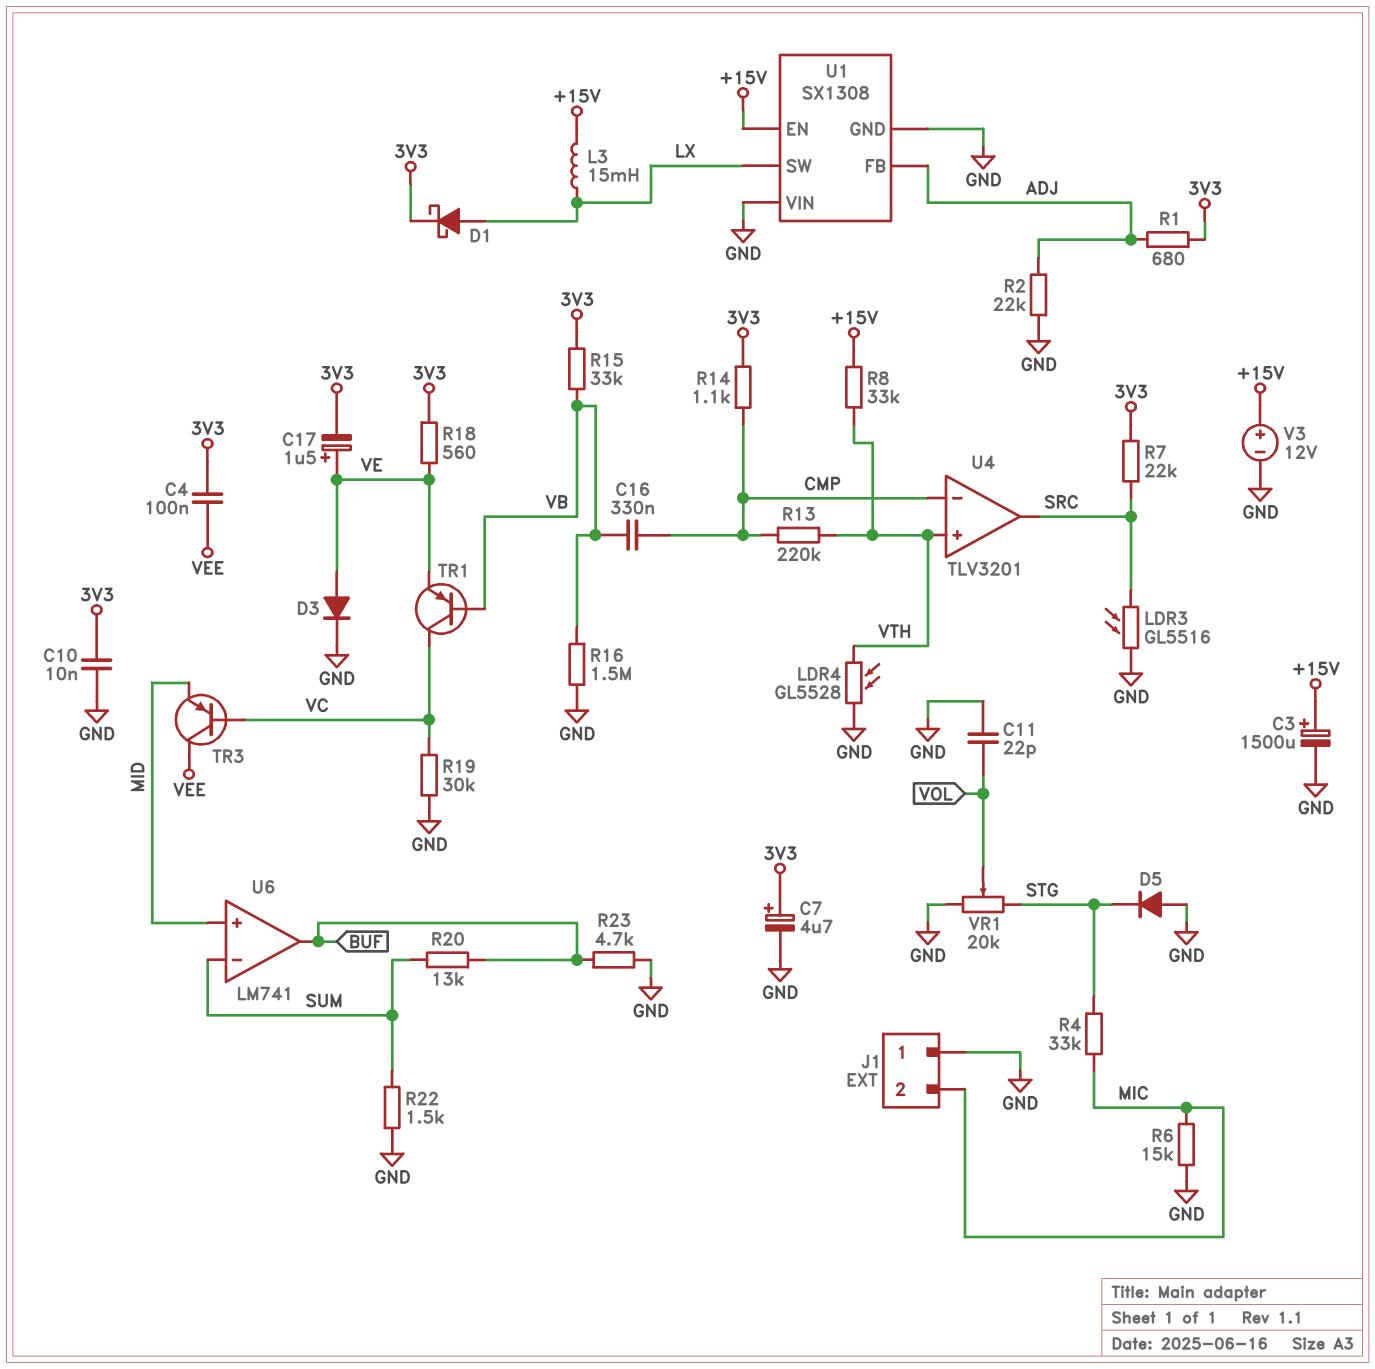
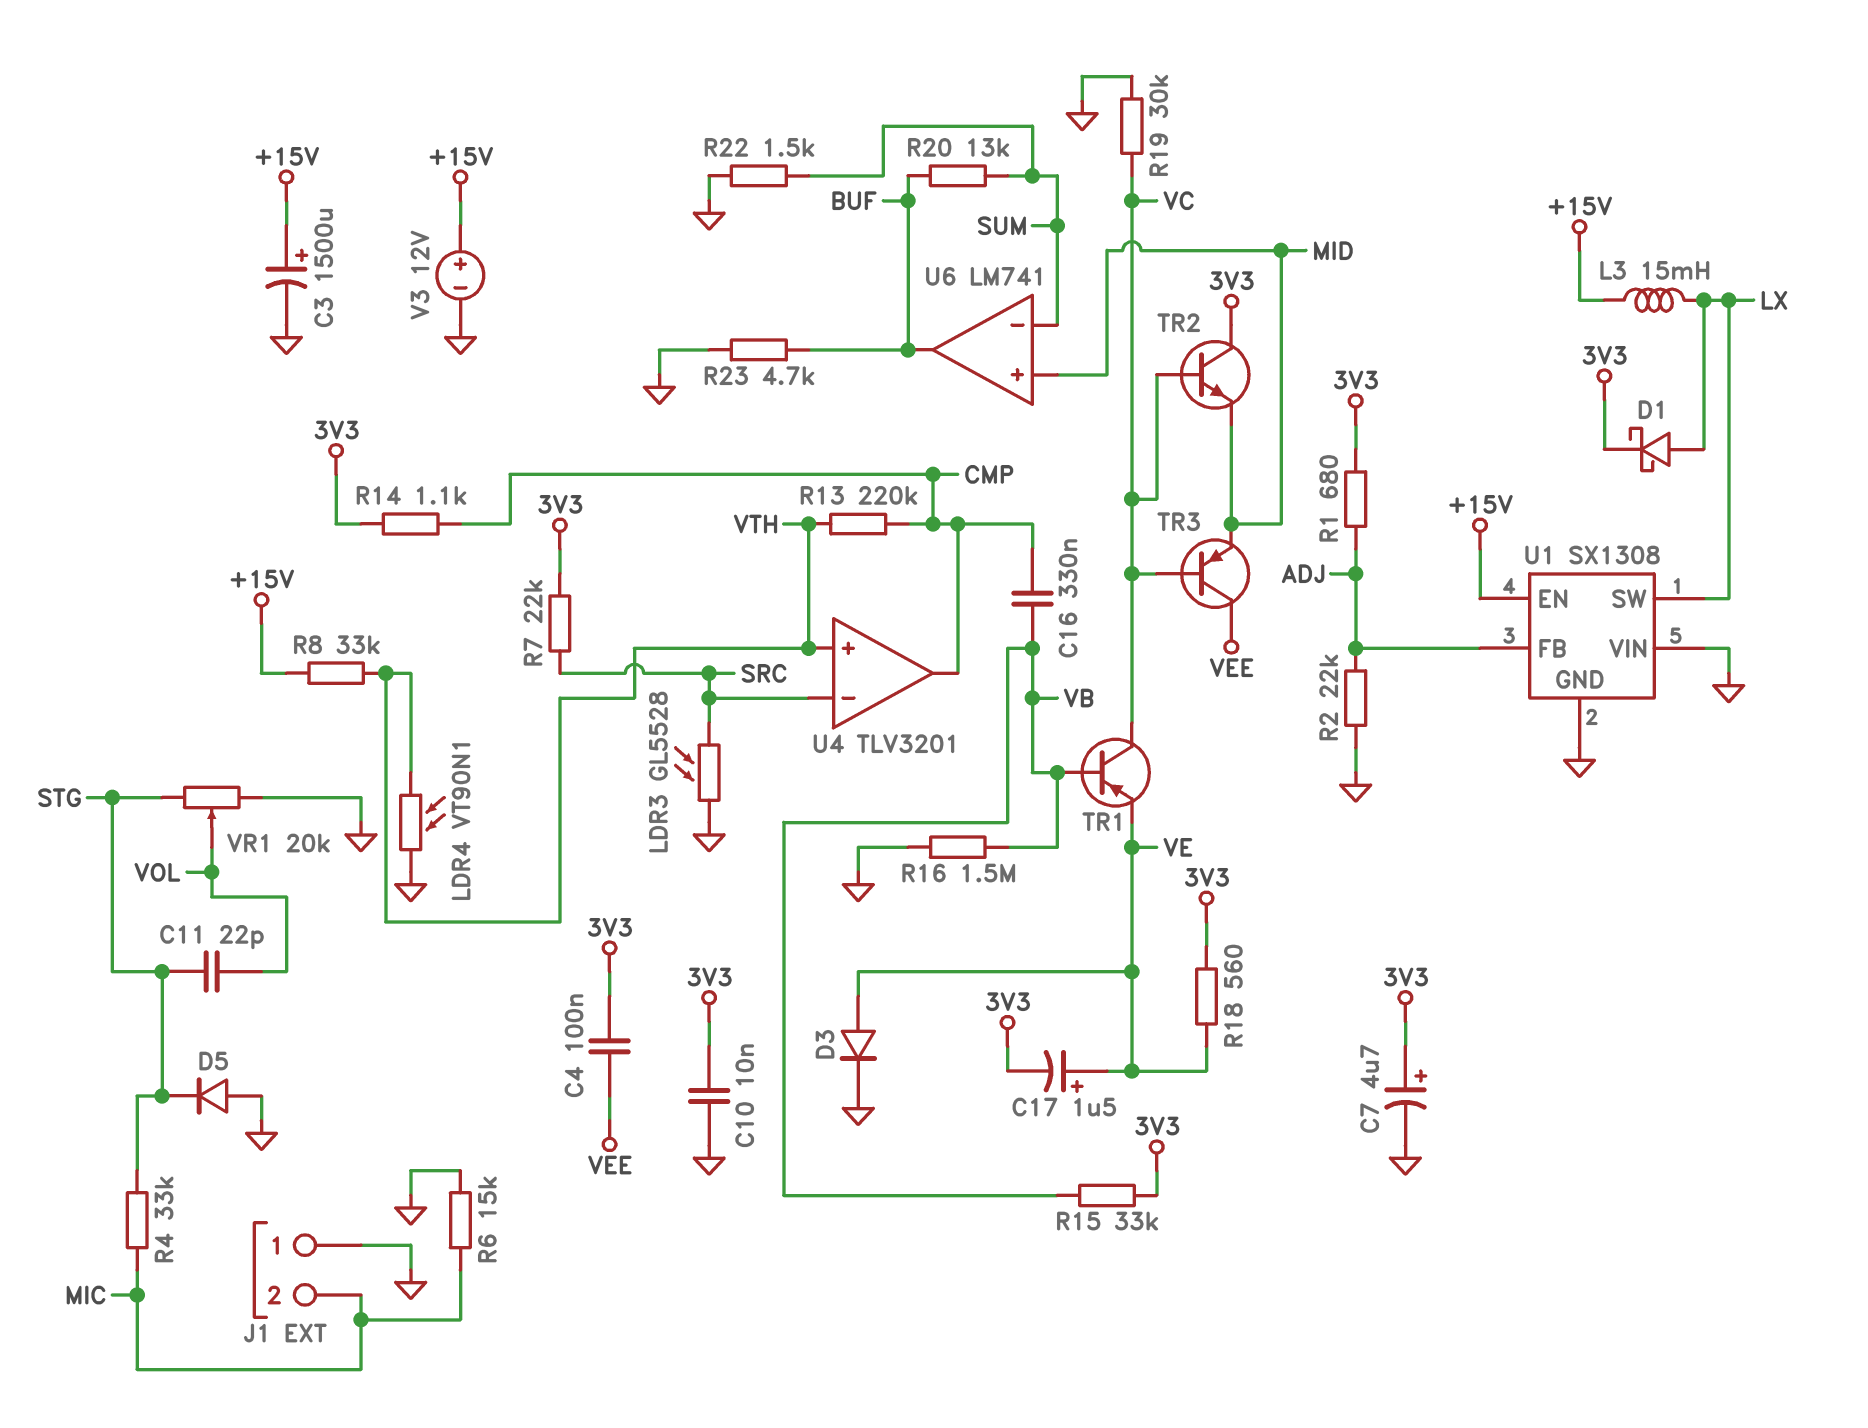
C11: 22pF (GND, VOL) -> 22pF (STG, VOL)
LDR3: GL5516 (GND, SRC) -> GL5528 (GND, SRC)
LDR4: GL5528 (GND, VTH) -> VT90N1 (GND, VTH)
TR2: none -> NPN (B VC, C 3V3, E MID)
U4 pin in-: CMP -> SRC
U4 pin out: SRC -> CMP

